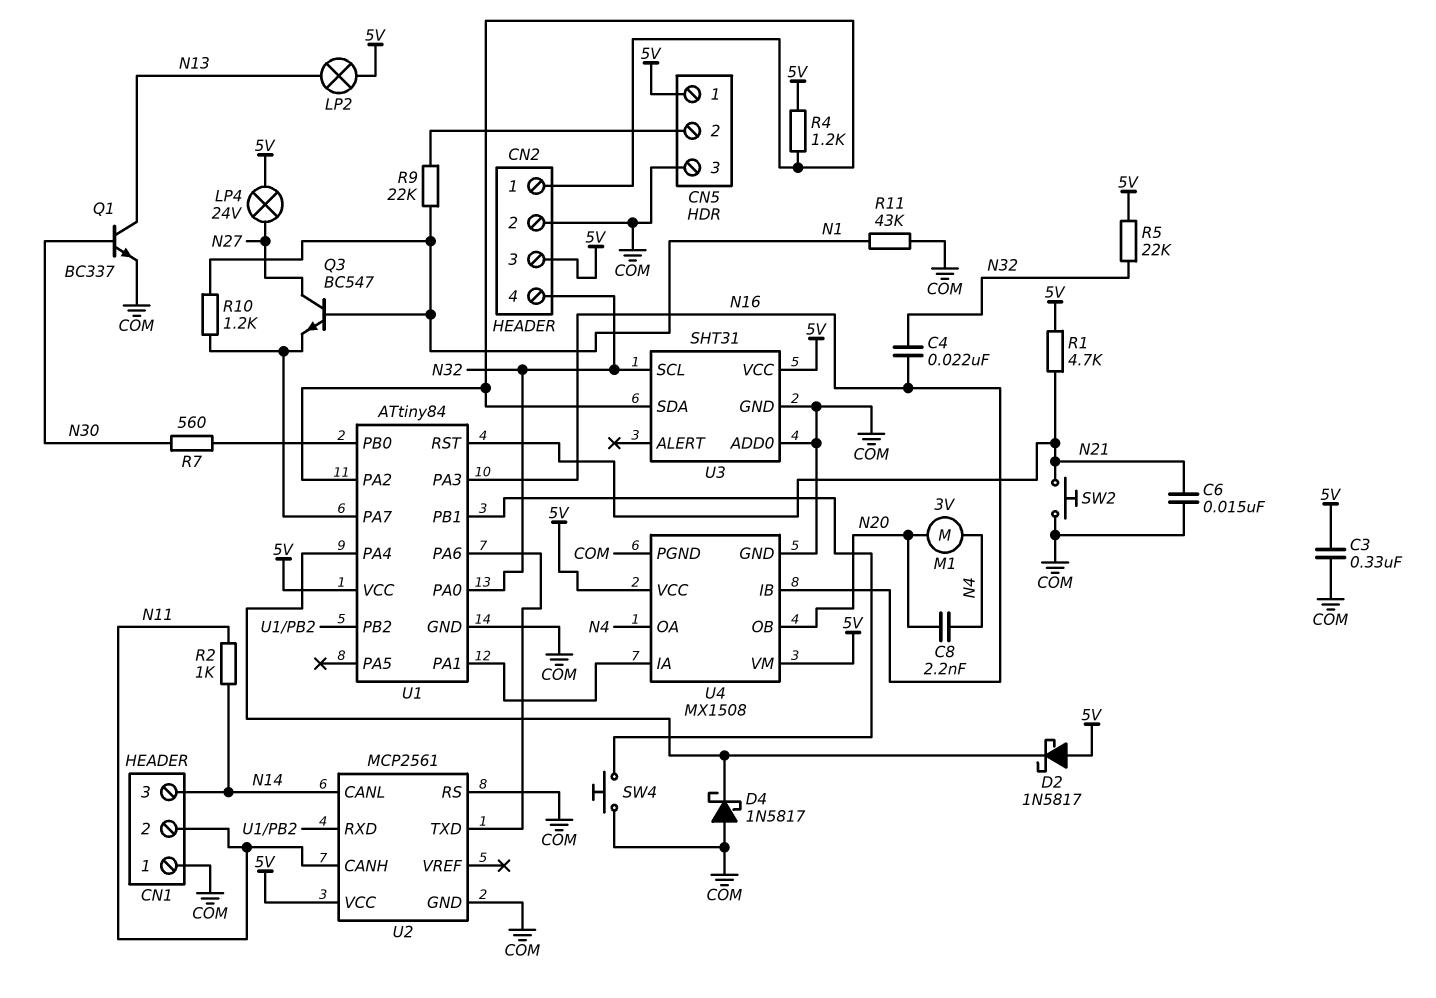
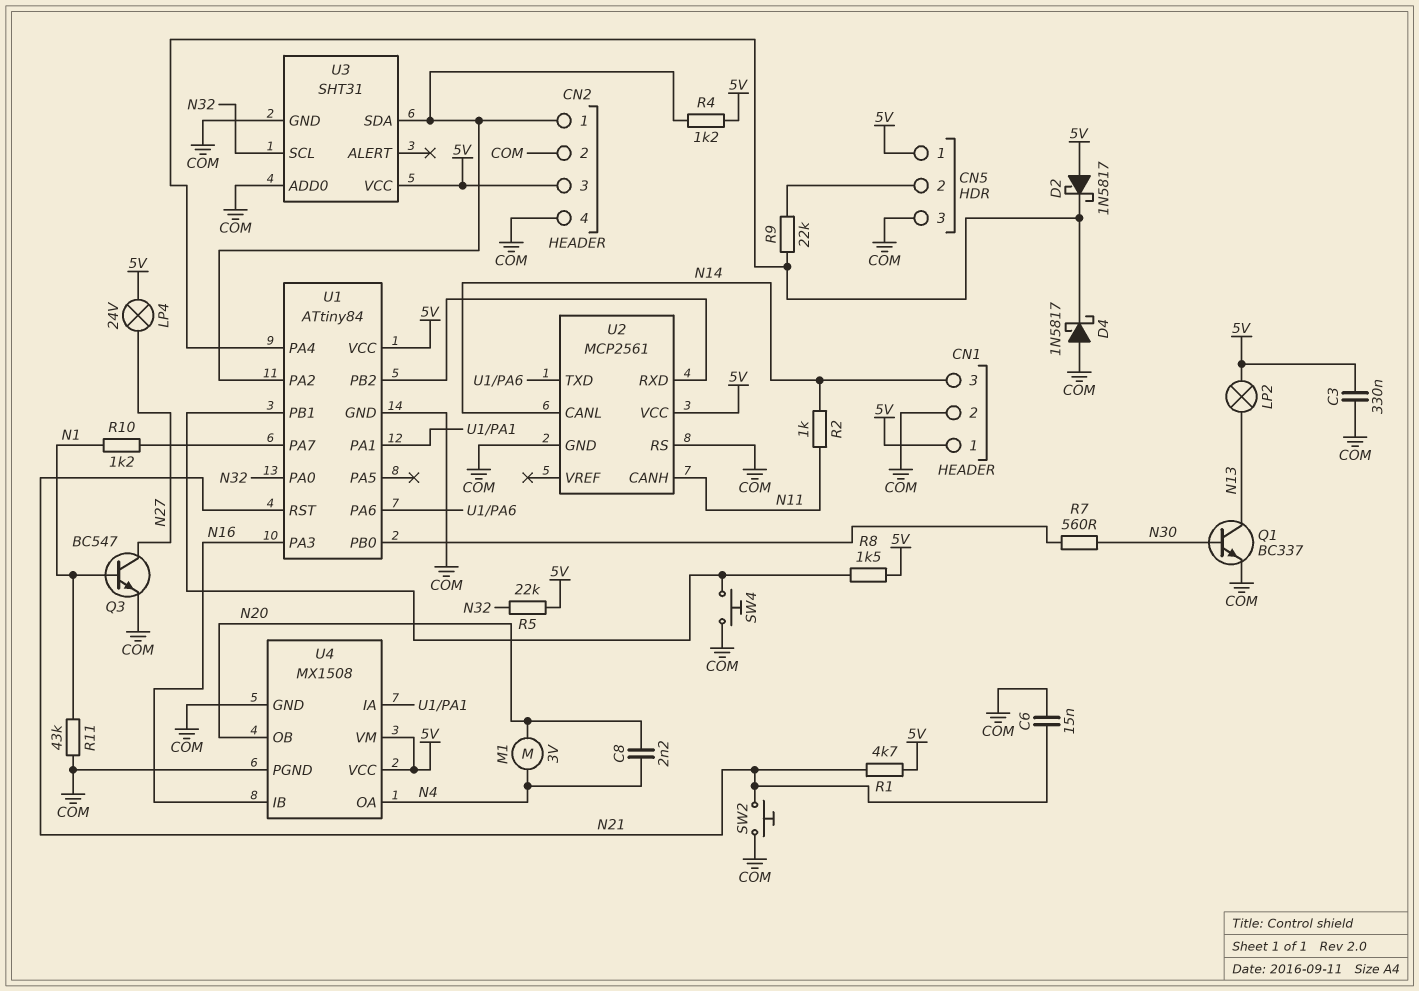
C4: 22nF (N16, N32) -> none
CN1 pin 1: COM -> 5V
CN1 pin 2: N11 -> COM
CN2 pin 4: N32 -> COM
Q3: NPN BC547 (B N1, C N27, E U1/PA7) -> NPN BC547 (B N1, C N27, E COM)
R8: none -> 1.5k (5V, U1/PB1)
R9: 22k (CN5/2, N1) -> 22k (CN5/2, U1/PA4)

